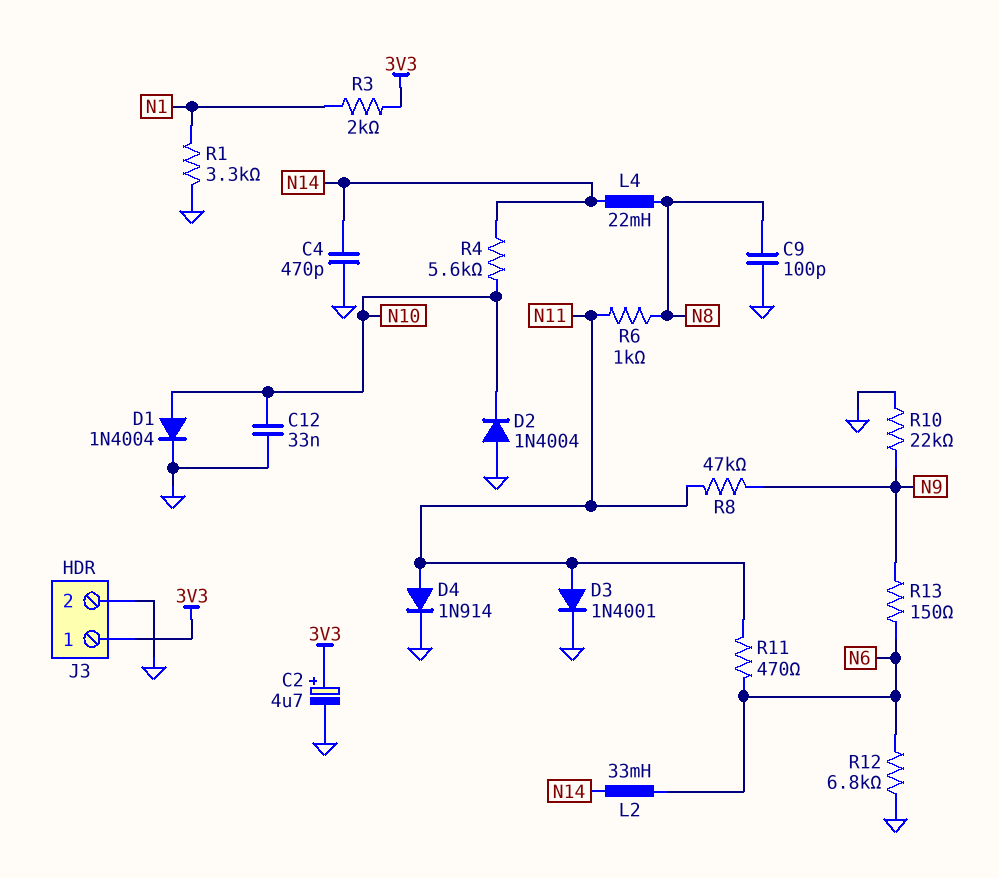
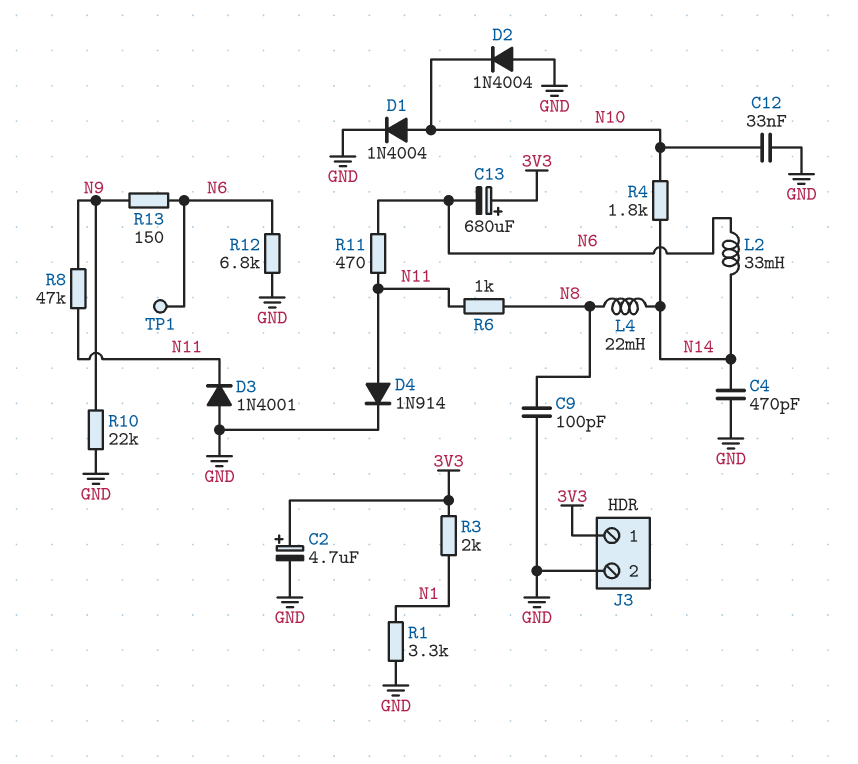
C13: none -> 680uF (plus 3V3, minus N6)
D3: diode 1N4001 (A N11, K GND) -> diode 1N4001 (A GND, K N11)
R4: 5.6k (N10, N14) -> 1.8k (N10, N14)
TP1: none -> test point (N6)

